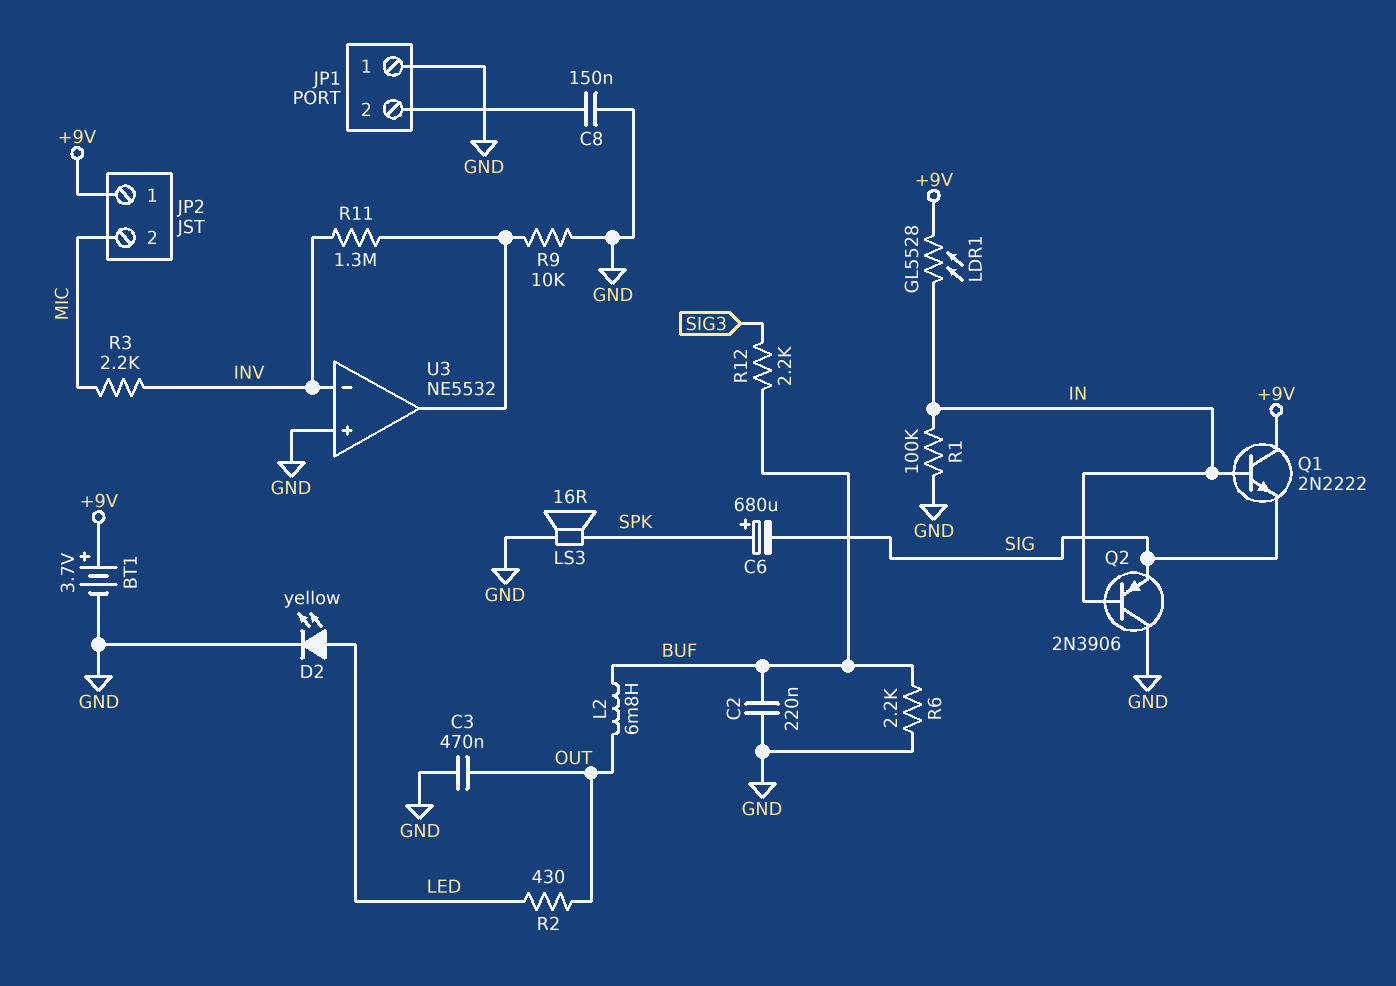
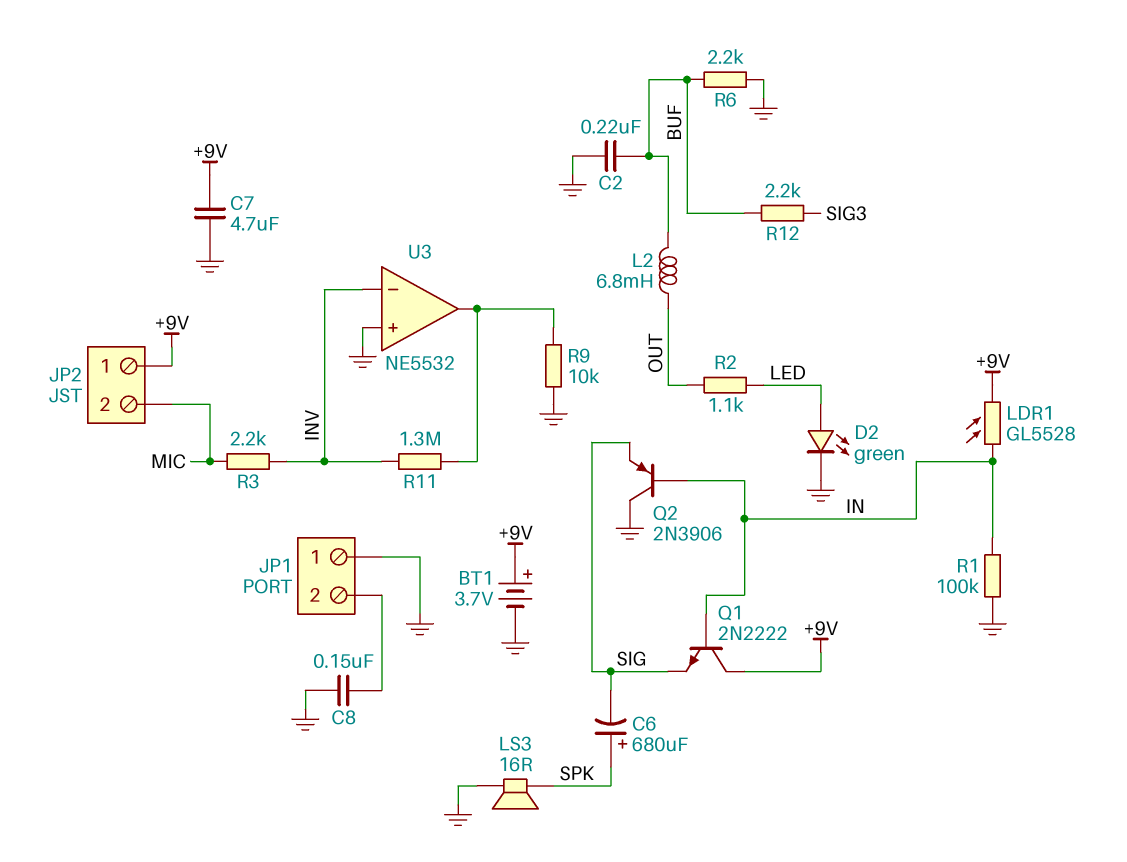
C3: 470nF (GND, OUT) -> none
C7: none -> 4.7uF (+9V, GND)
D2: LED yellow (A LED, K GND) -> LED green (A LED, K GND)
R2: 430 (LED, OUT) -> 1.1k (LED, OUT)

